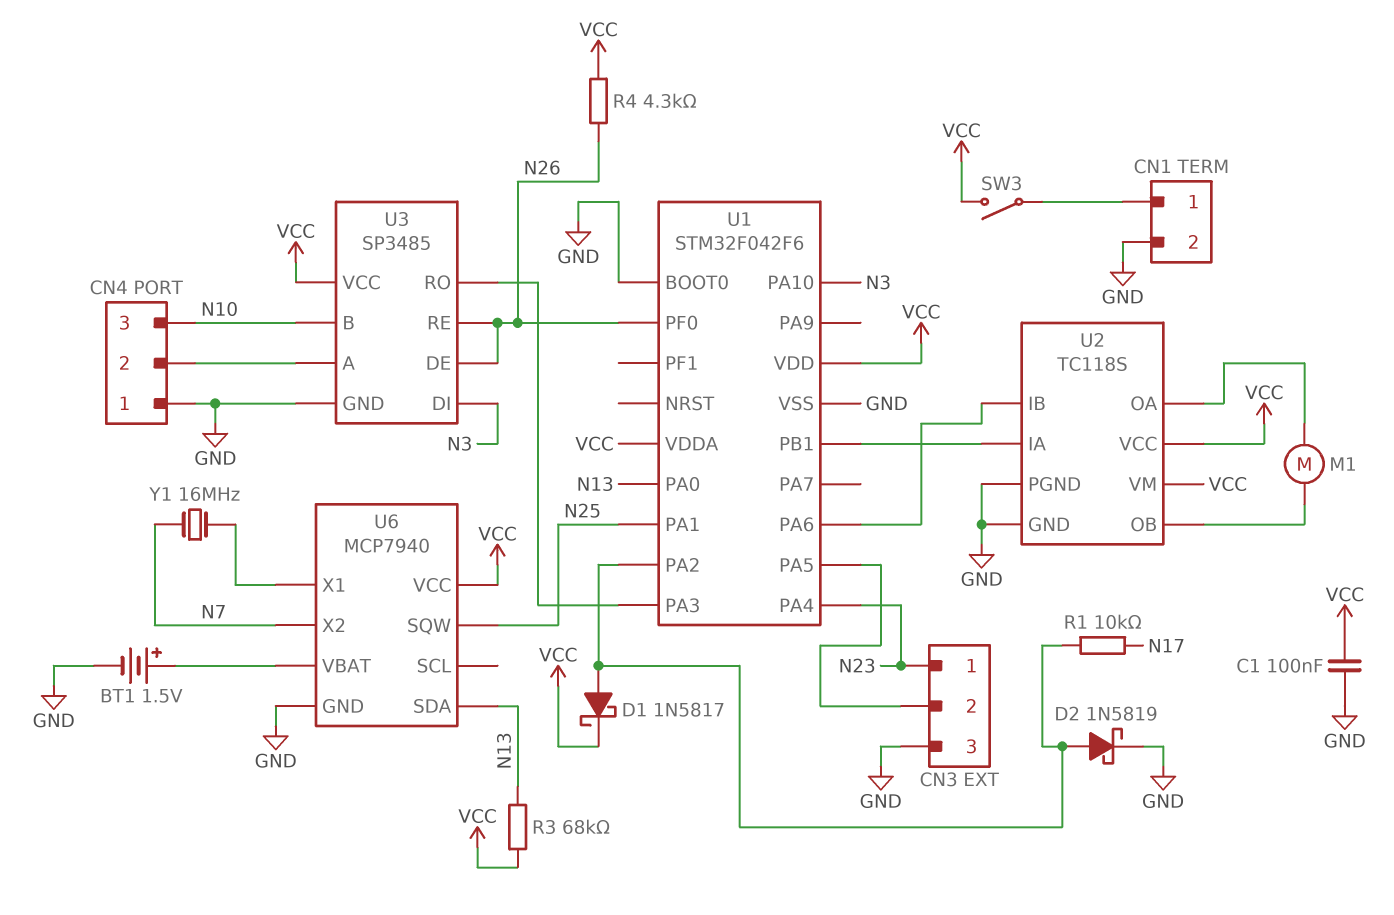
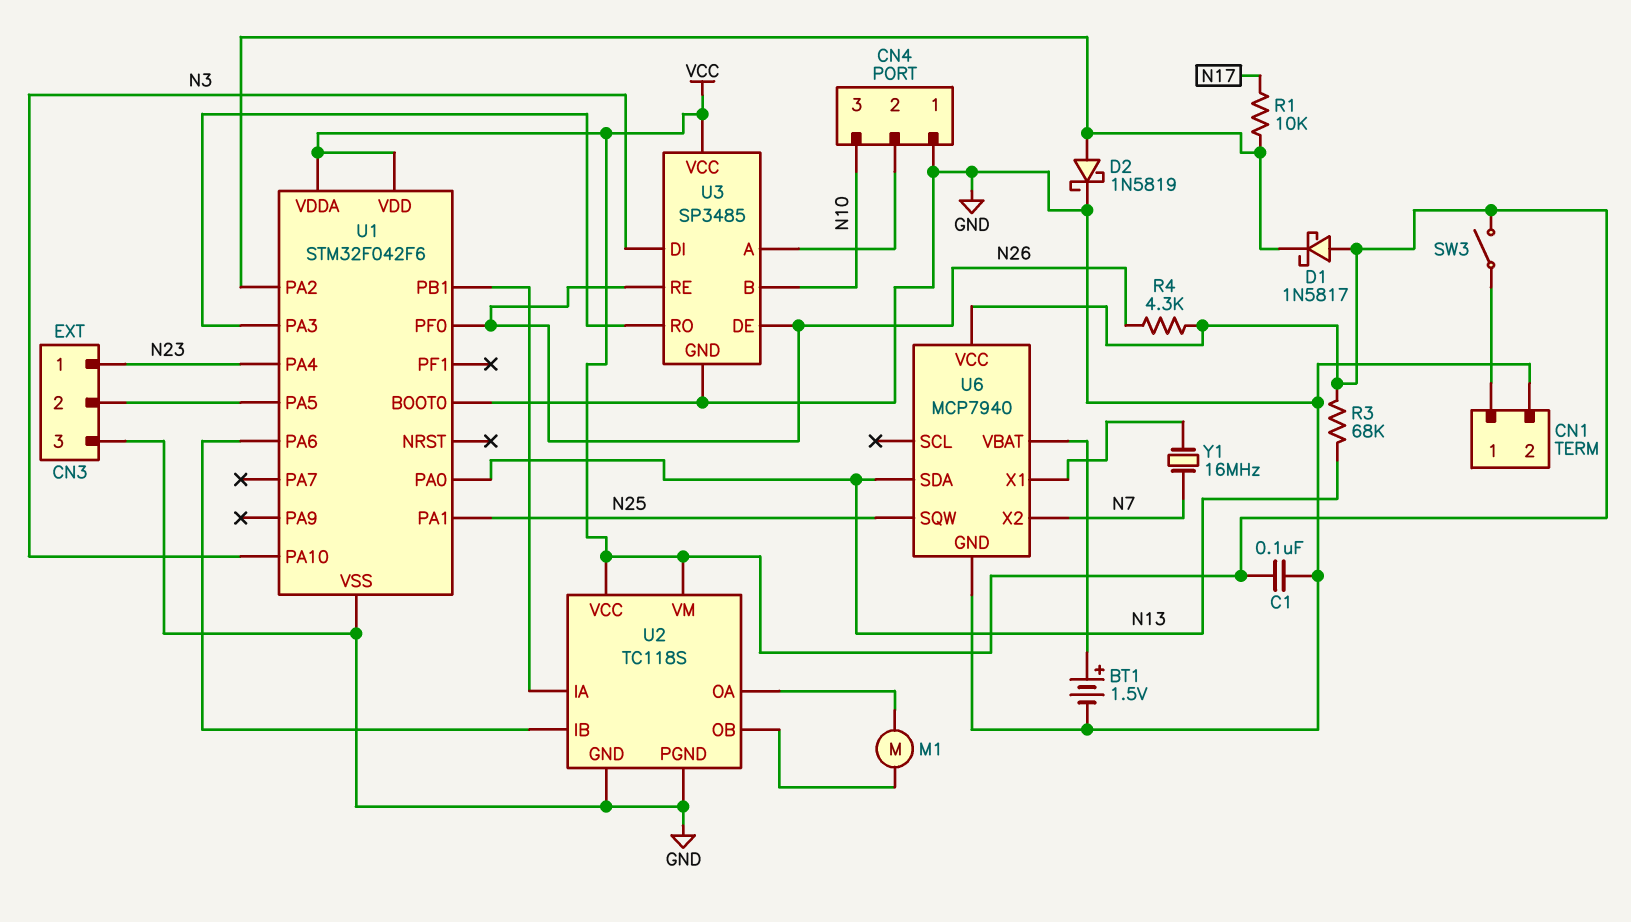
D1: schottky 1N5817 (A U1/PA2, K VCC) -> schottky 1N5817 (A VCC, K U1/PA2)

